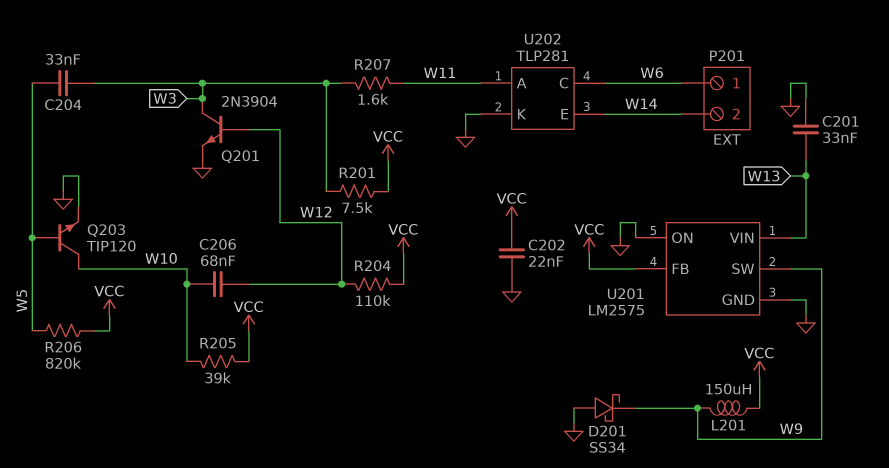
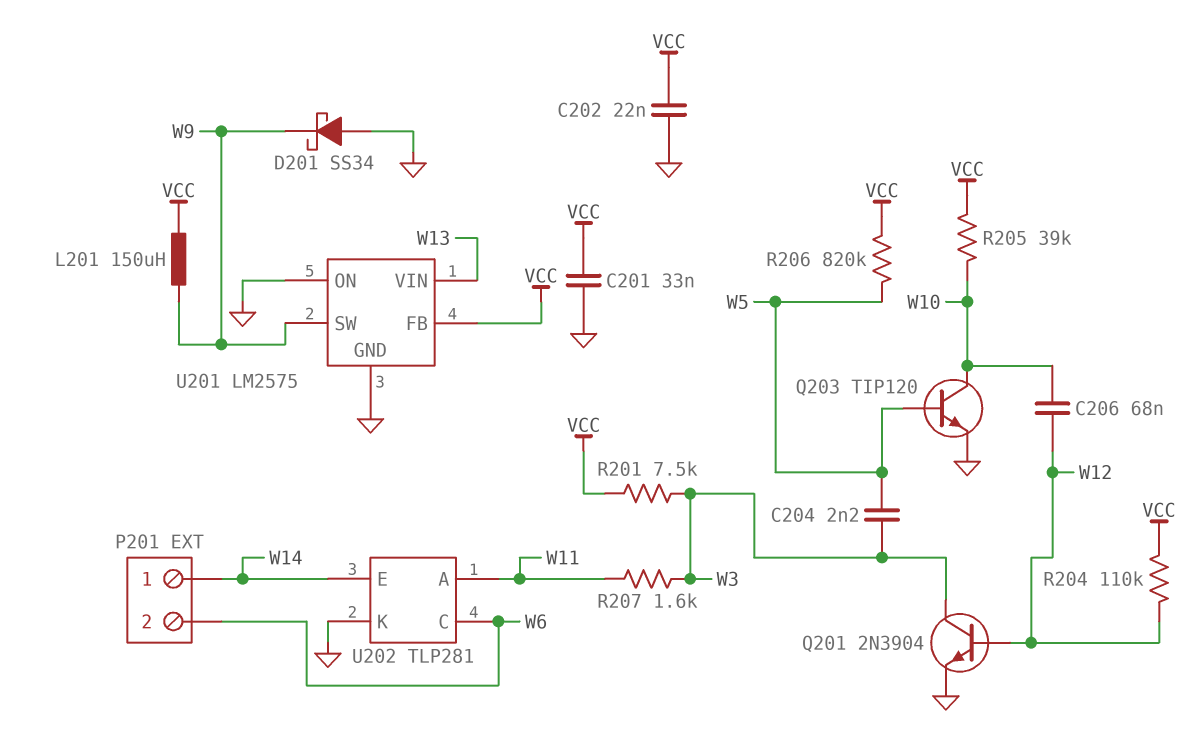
C201: 33nF (GND, W13) -> 33nF (GND, VCC)
C204: 33nF (W3, W5) -> 2.2nF (W3, W5)
P201 pin 1: W6 -> W14
P201 pin 2: W14 -> W6

